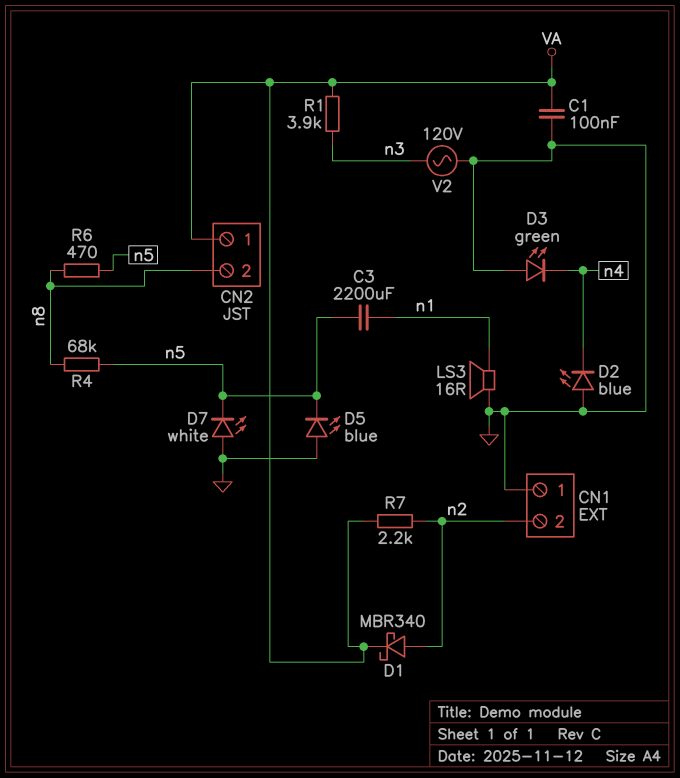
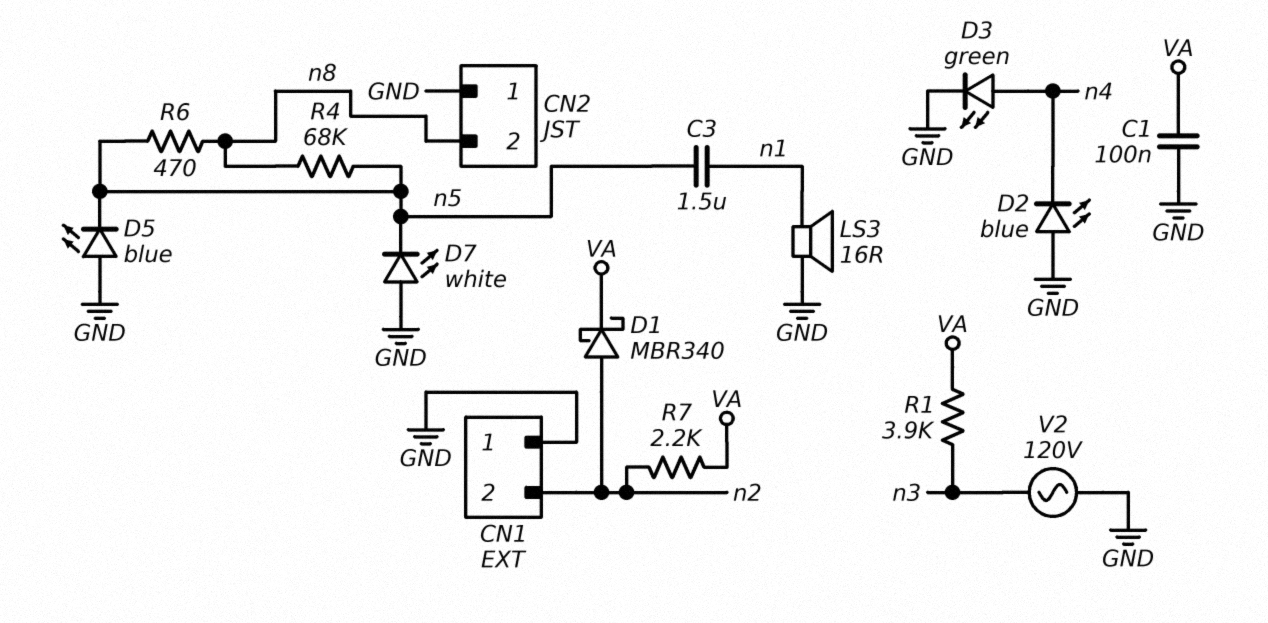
C3: 2200uF (n1, n5) -> 1.5uF (n1, n5)
CN2 pin 1: VA -> GND
D3: LED green (A GND, K n4) -> LED green (A n4, K GND)

